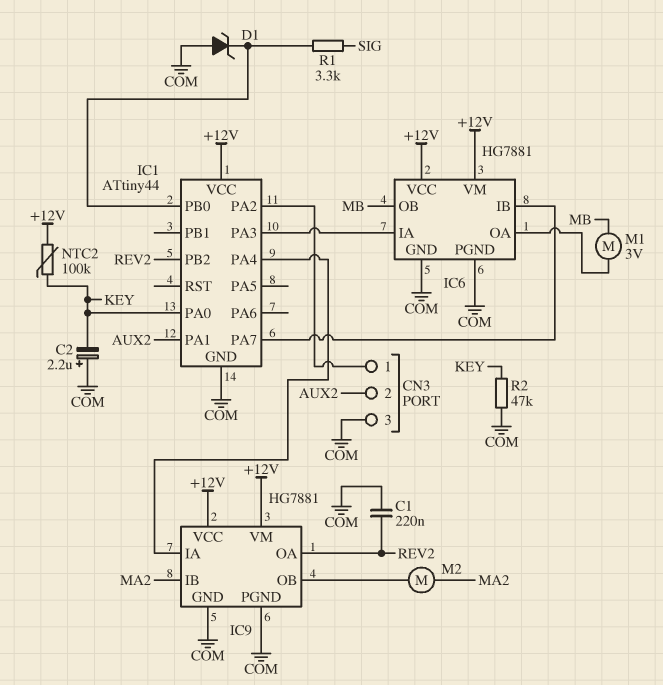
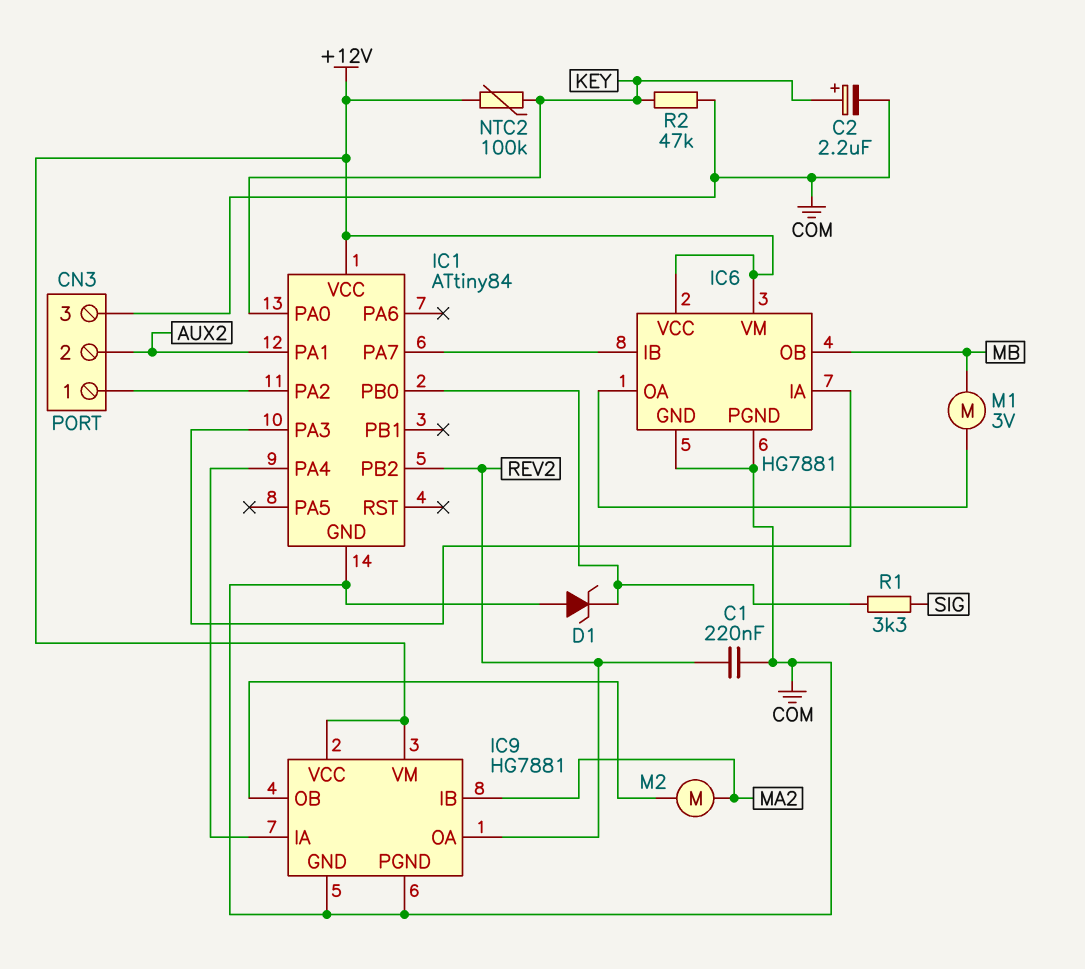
C2: 2.2uF (plus COM, minus KEY) -> 2.2uF (plus KEY, minus COM)
IC1: ATtiny44 -> ATtiny84

